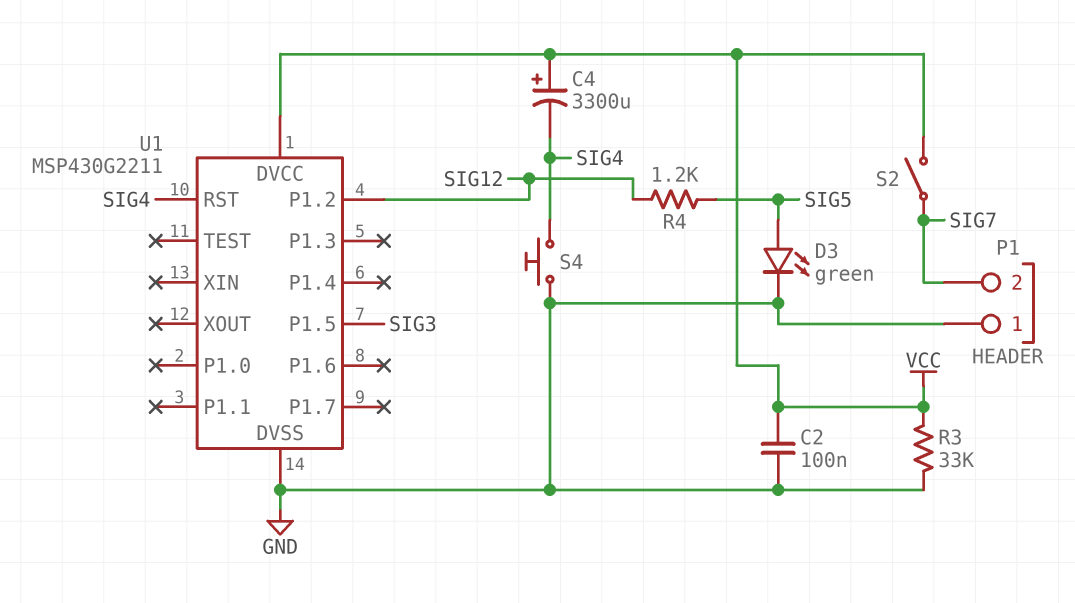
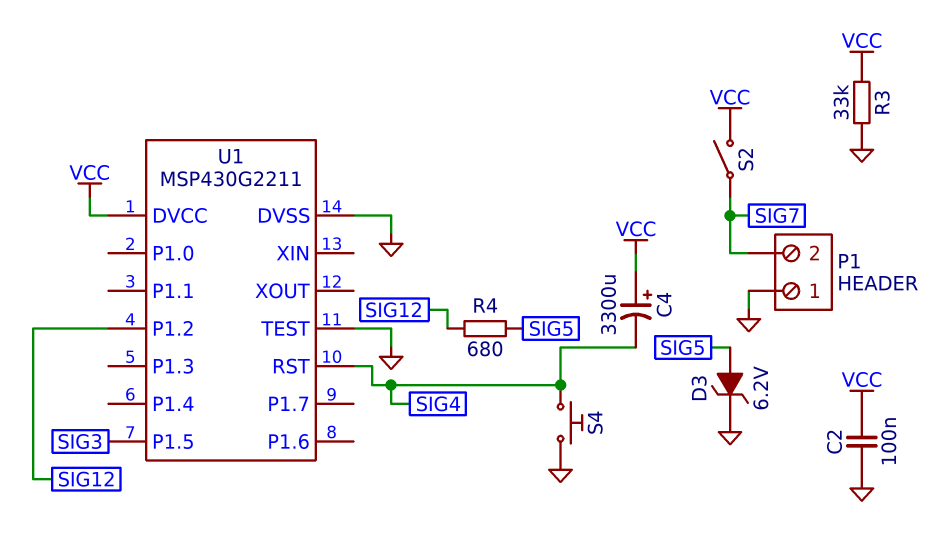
D3: LED green (A SIG5, K GND) -> zener 6.2V (A SIG5, K GND)
R4: 1.2k (SIG5, SIG12) -> 680 (SIG5, SIG12)
U1 pin TEST: none -> GND

